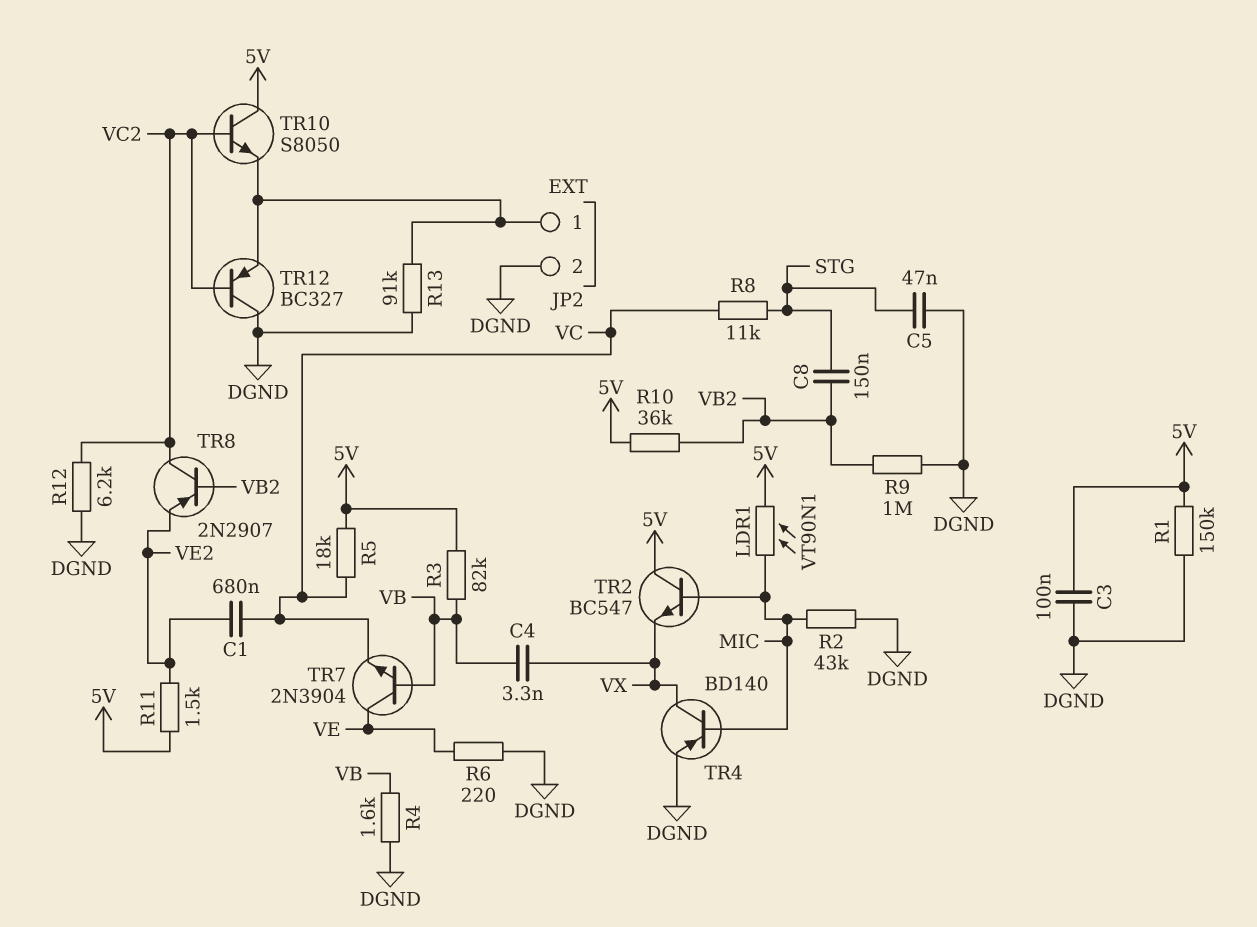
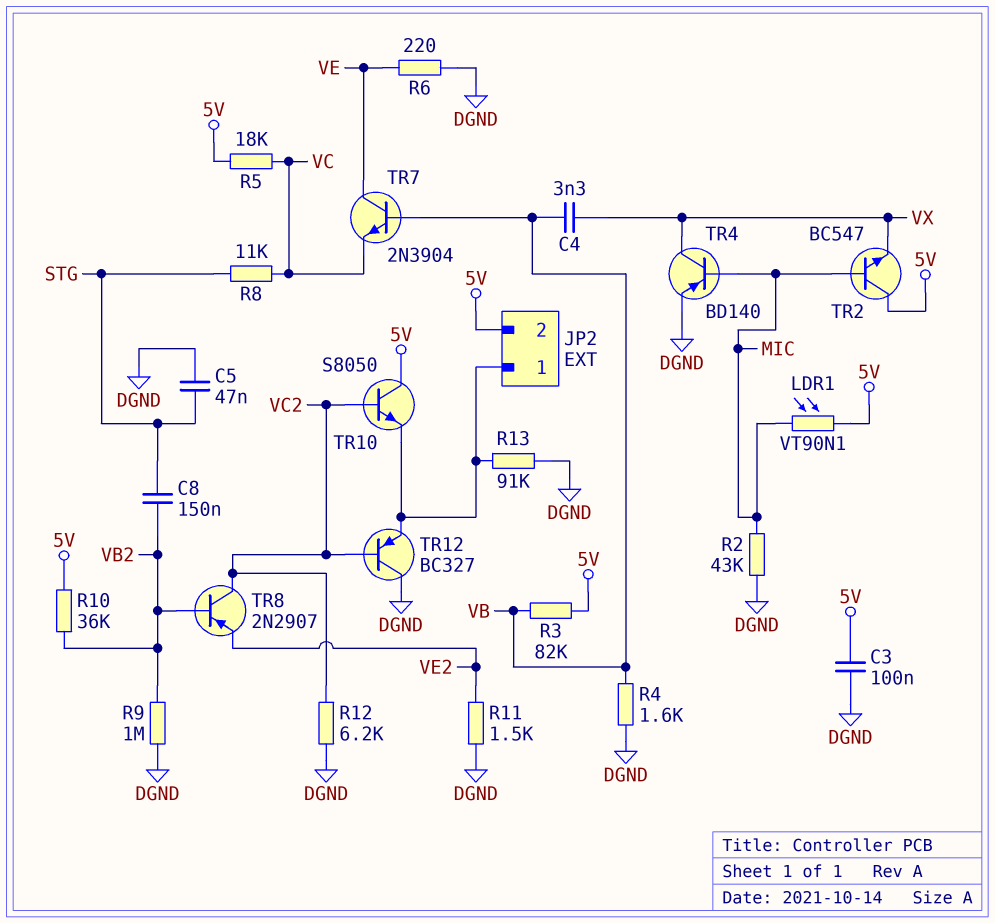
C1: 680nF (VC, VE2) -> none
JP2 pin 2: DGND -> 5V
R1: 150k (5V, DGND) -> none
R11: 1.5k (5V, VE2) -> 1.5k (DGND, VE2)

